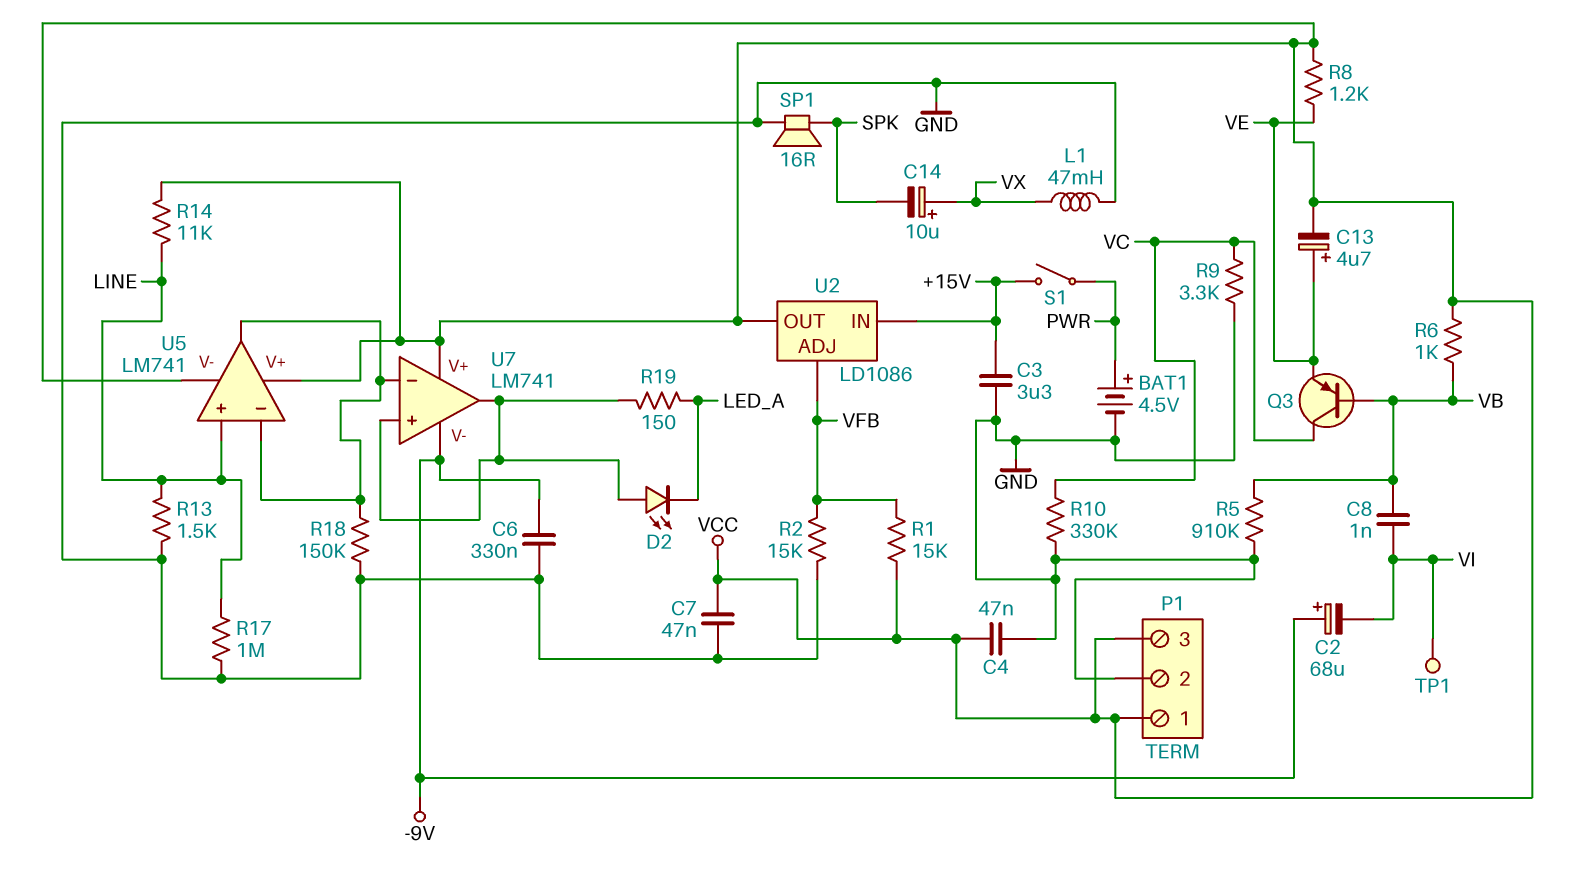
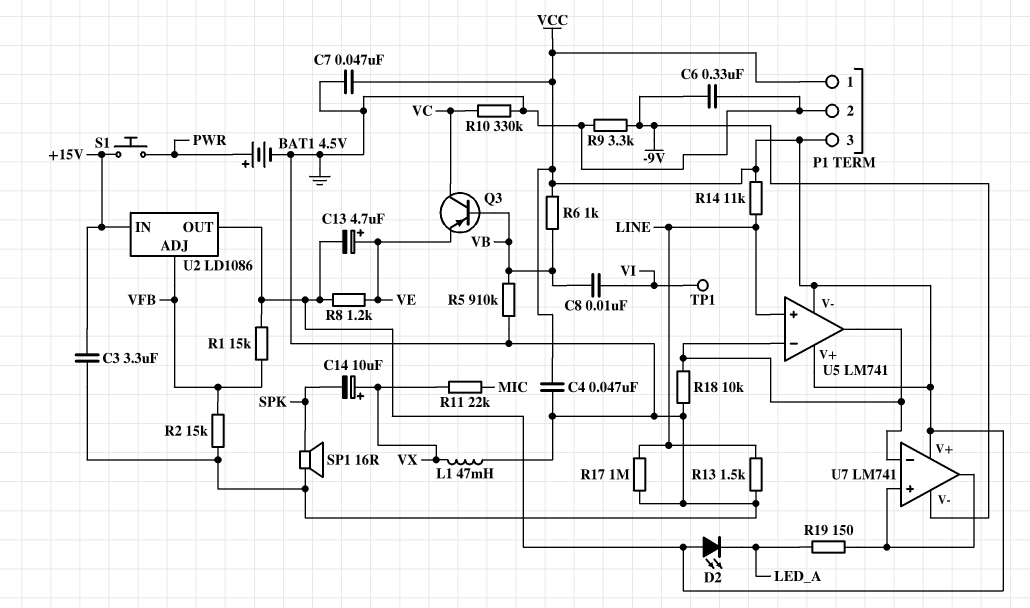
C2: 68uF (plus -9V, minus VI) -> none
C8: 1nF (VB, VI) -> 10nF (VB, VI)
D2: LED (A U7/in+, K LED_A) -> LED (A VCC, K LED_A)
R9: 3.3k (GND, VC) -> 3.3k (-9V, GND)
R11: none -> 22k (MIC, VX)
R18: 150k (GND, U5/in-) -> 10k (GND, U5/in-)
S1: switch (+15V, PWR) -> button (+15V, PWR)

